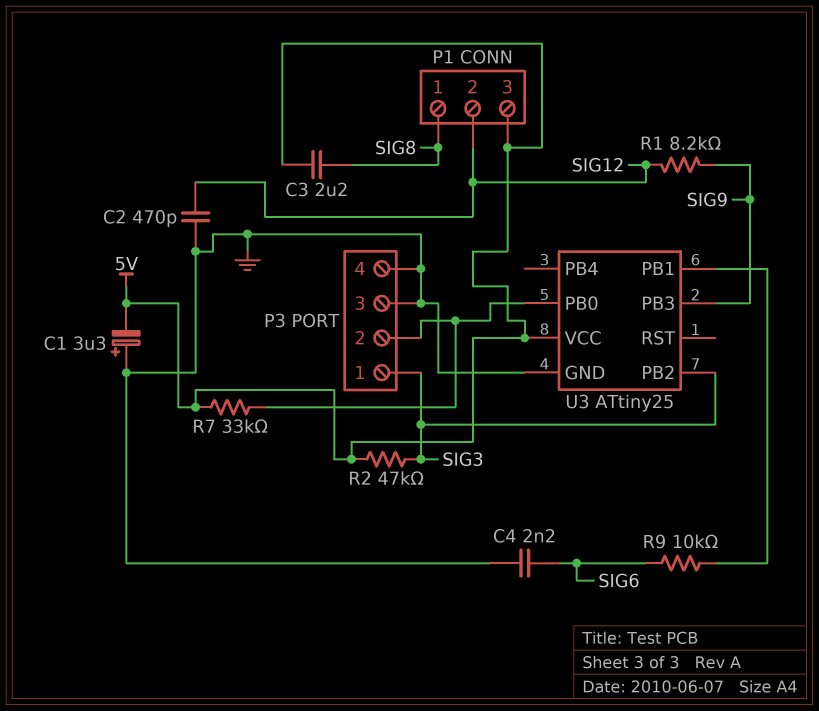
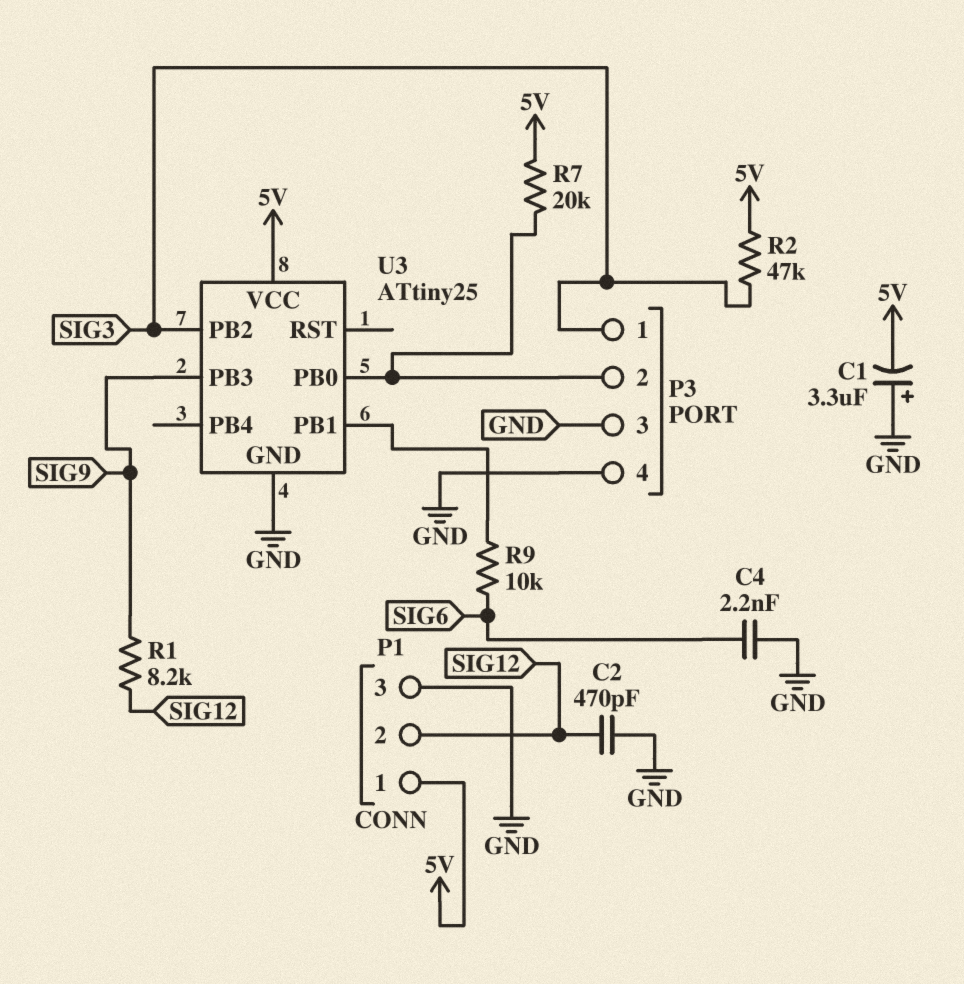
C3: 2.2uF (5V, SIG8) -> none
P1 pin 1: SIG8 -> 5V
P1 pin 3: 5V -> GND
R7: 33k (5V, P3/2) -> 20k (5V, P3/2)

